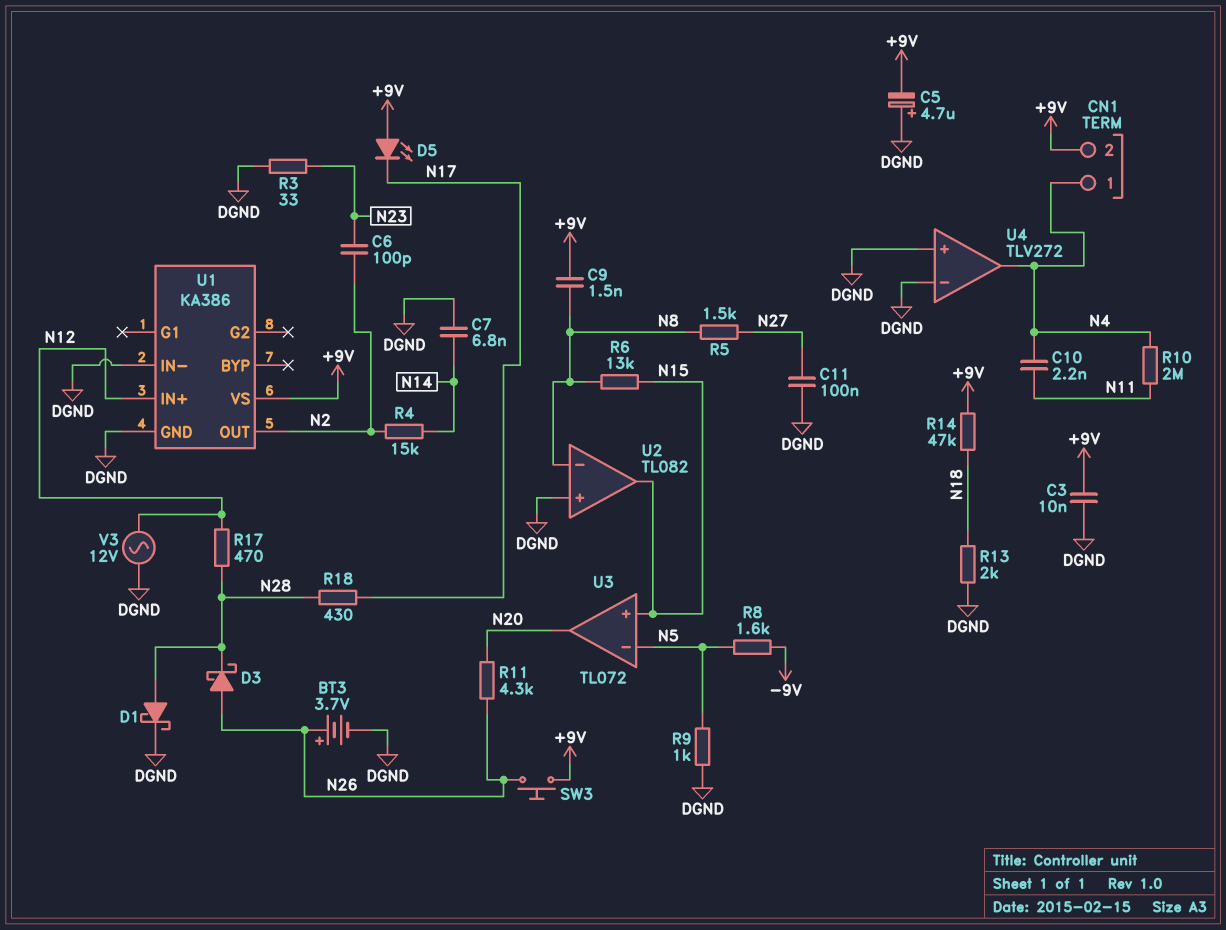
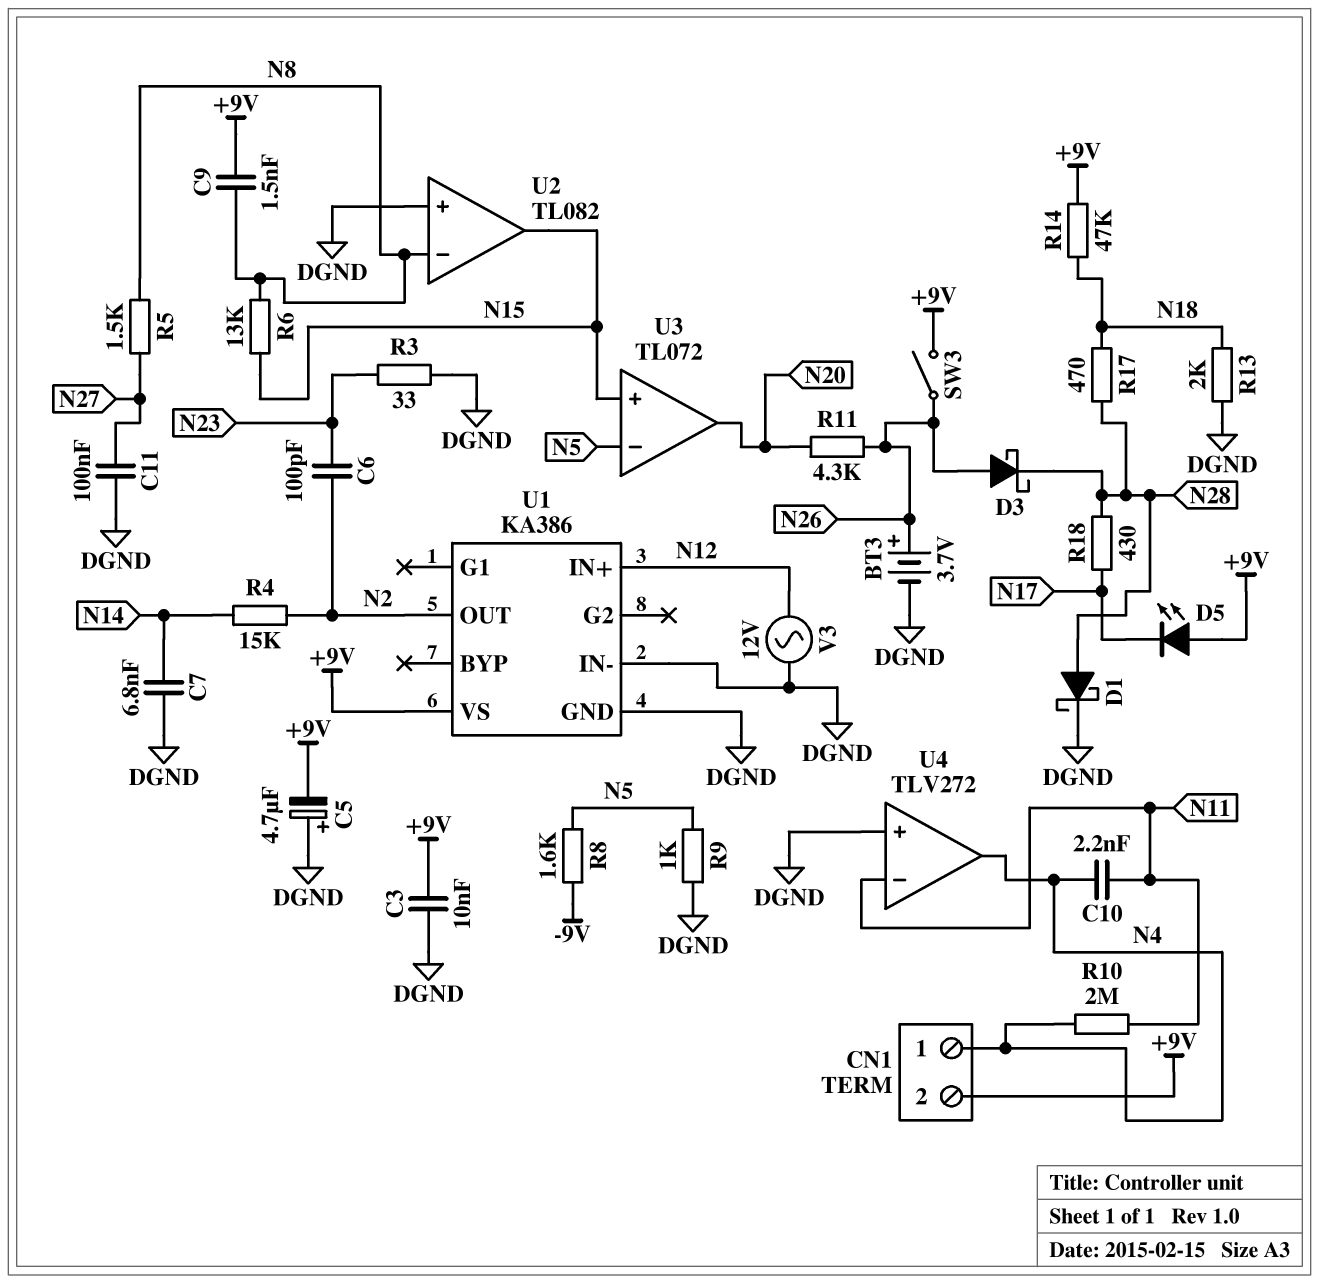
R17: 470 (N12, N28) -> 470 (N18, N28)
SW3: button (+9V, N26) -> switch (+9V, N26)
U4 pin in-: DGND -> N11

